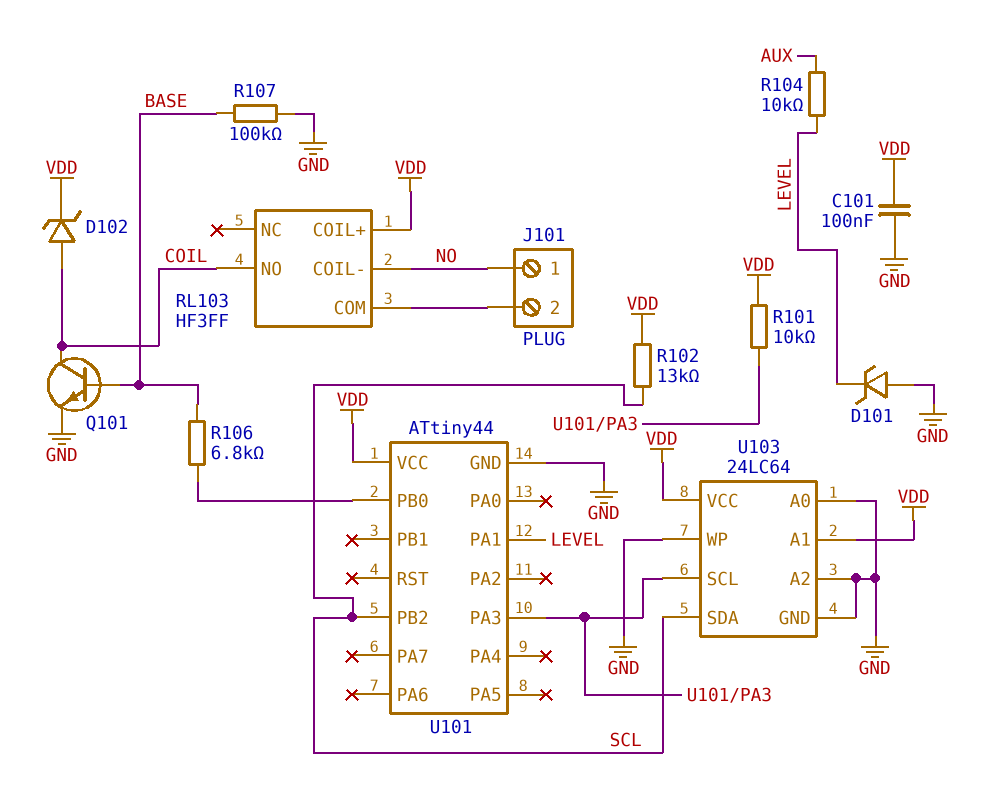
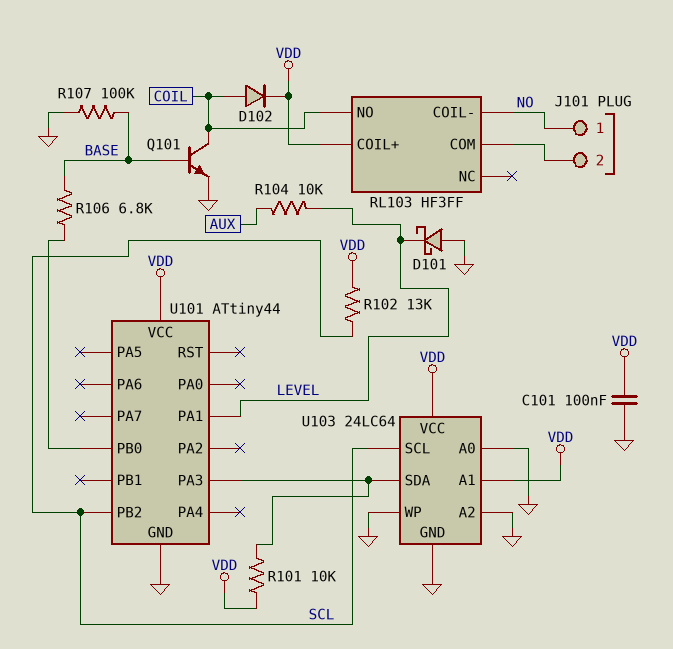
D101: zener (A GND, K LEVEL) -> schottky (A GND, K LEVEL)
D102: zener (A COIL, K VDD) -> diode (A COIL, K VDD)
U103 pin SCL: U101/PA3 -> SCL
U103 pin SDA: SCL -> U101/PA3

